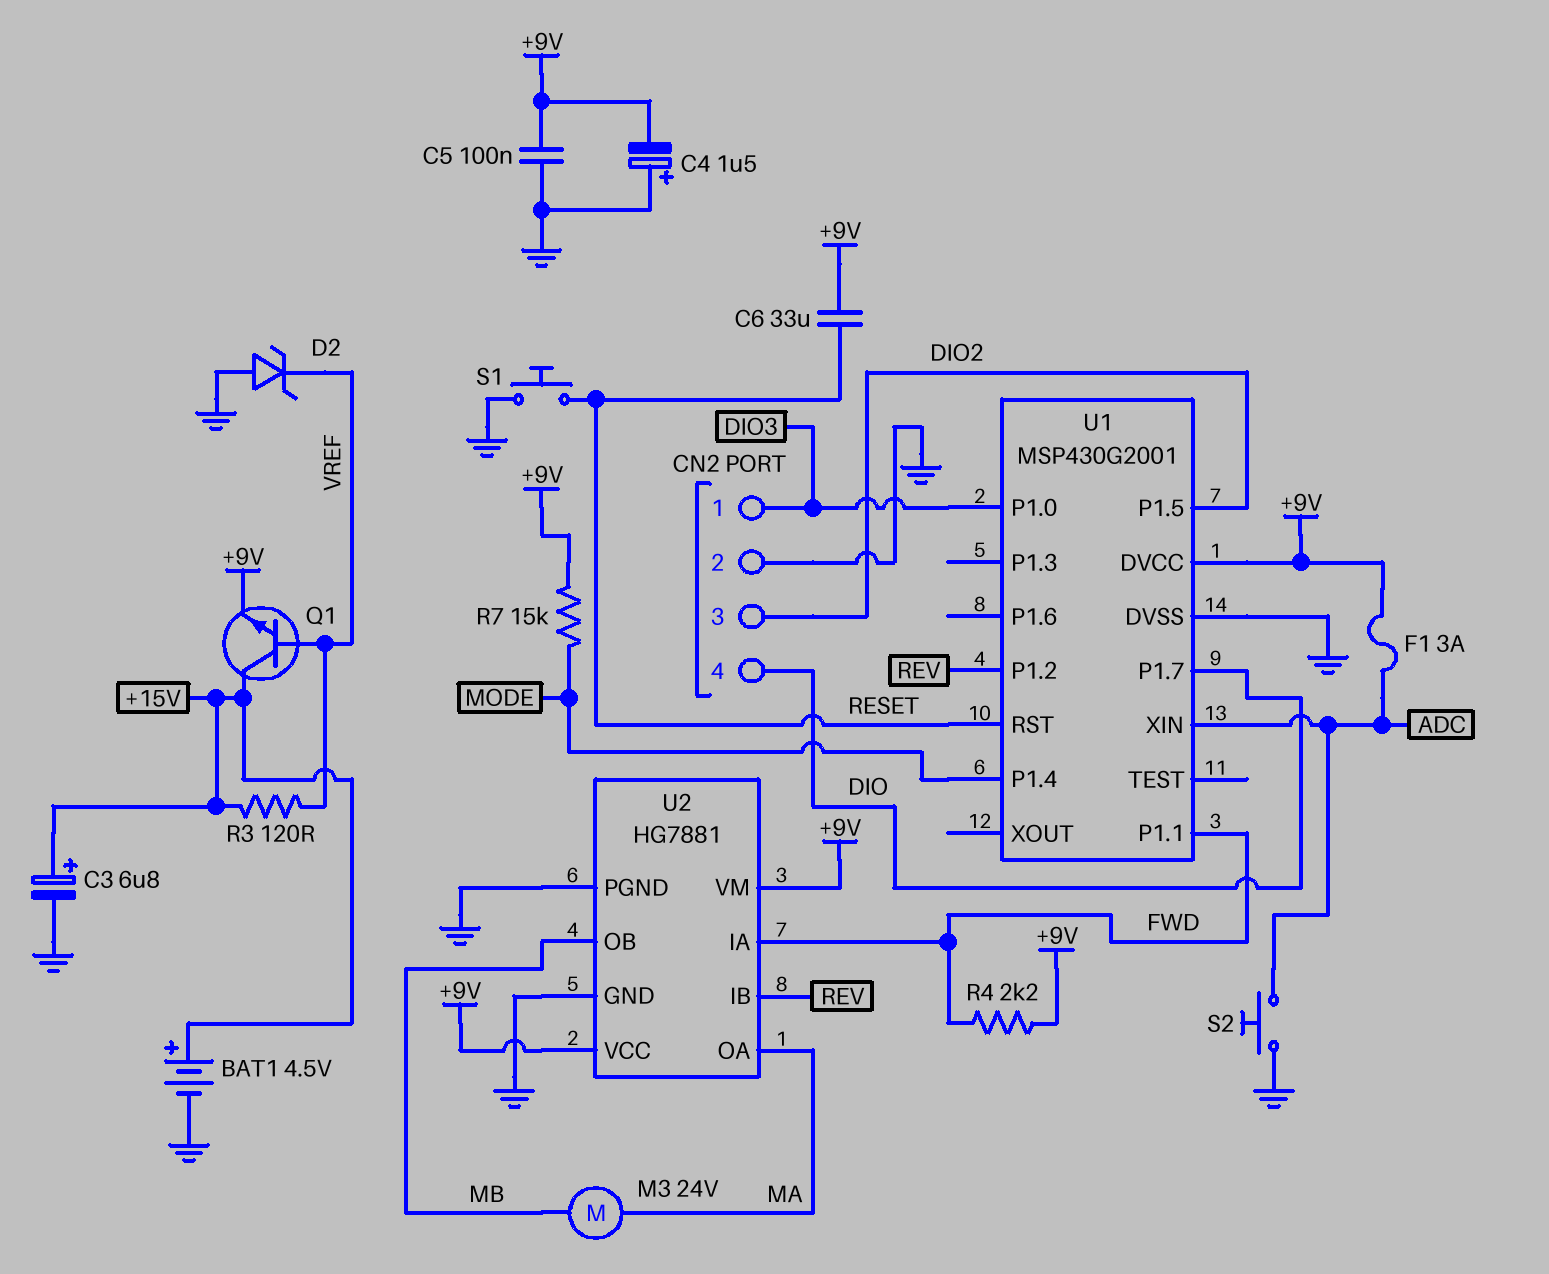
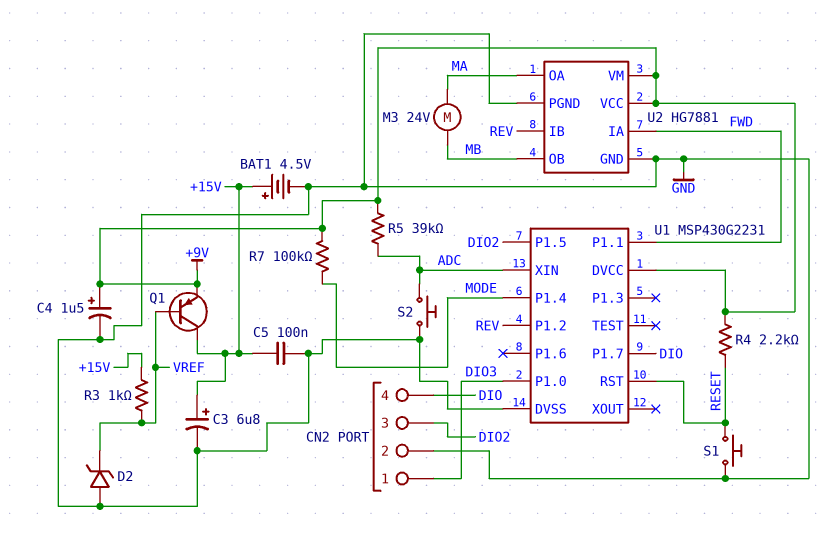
C4: 1.5uF (plus GND, minus +9V) -> 1.5uF (plus +9V, minus GND)
C5: 100nF (+9V, GND) -> 100nF (+15V, GND)
C6: 33uF (+9V, RESET) -> none
F1: 3A (+9V, ADC) -> none
Q1: NPN (B VREF, C +15V, E +9V) -> PNP (B VREF, C +15V, E +9V)
R3: 120 (+15V, VREF) -> 1k (+15V, VREF)
R4: 2.2k (+9V, FWD) -> 2.2k (+9V, RESET)
R5: none -> 39k (+9V, ADC)
R7: 15k (+9V, MODE) -> 100k (+9V, MODE)
U1: MSP430G2001 -> MSP430G2231

